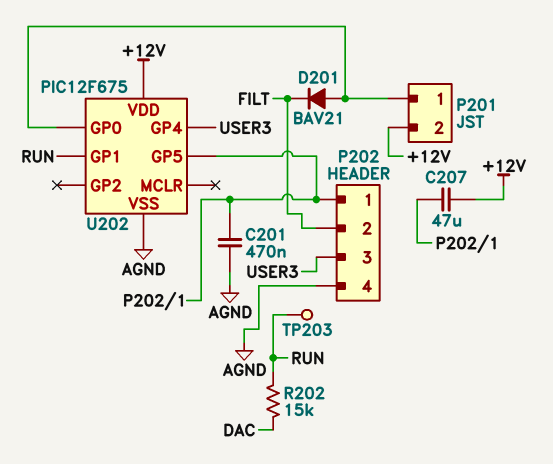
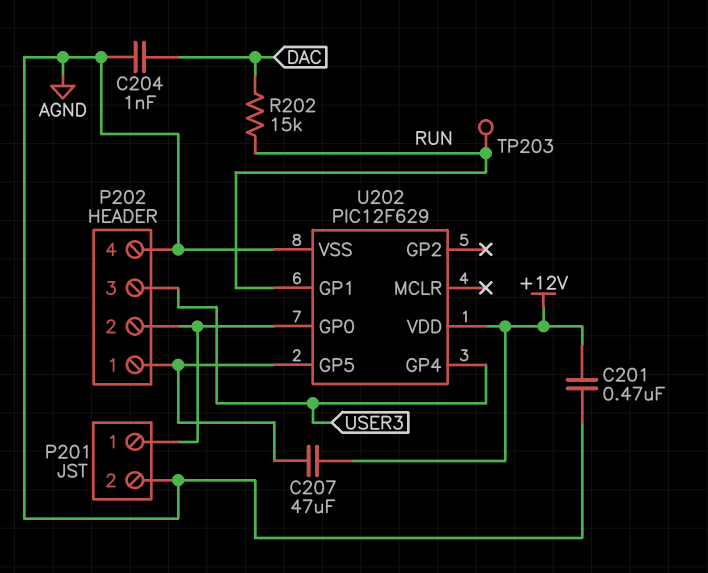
C201: 470nF (AGND, P202/1) -> 470nF (+12V, AGND)
C204: none -> 1nF (AGND, DAC)
D201: diode BAV21 (A P201/1, K FILT) -> none
P201 pin 2: +12V -> AGND
P202 pin 2: FILT -> P201/1
U202: PIC12F675 -> PIC12F629

